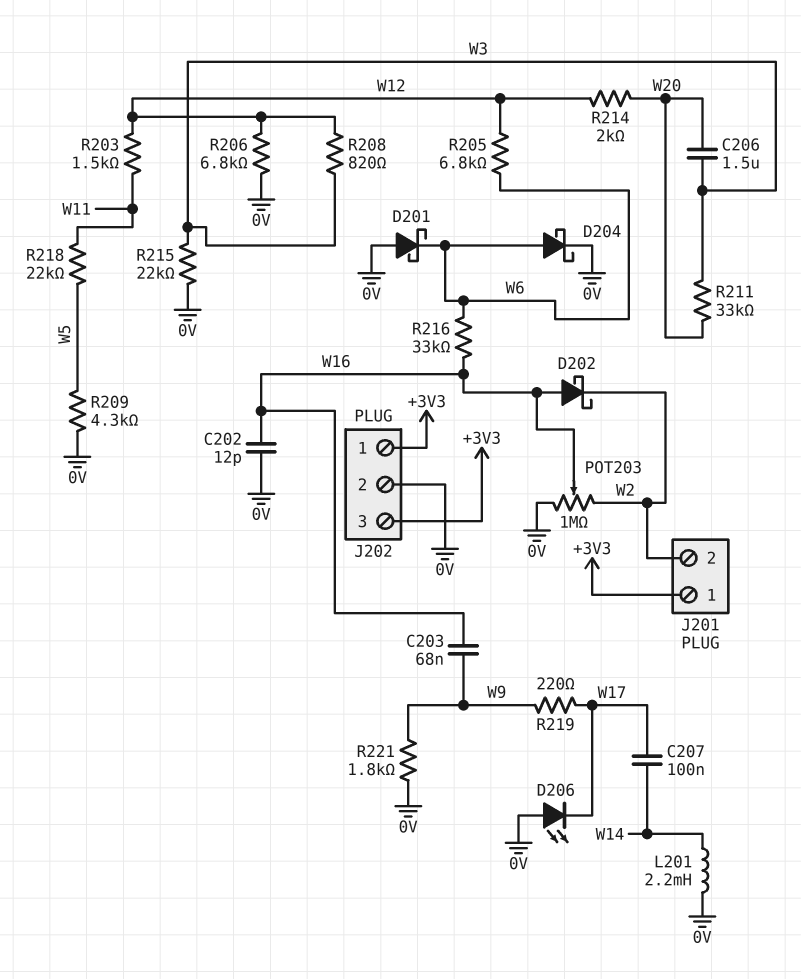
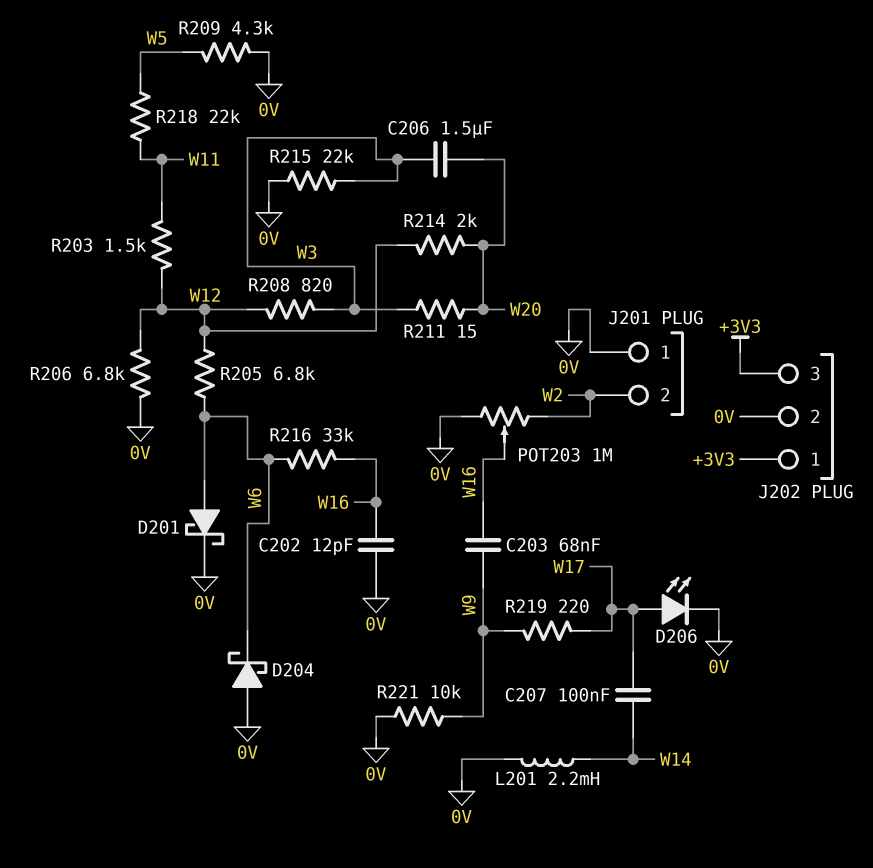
D201: schottky (A 0V, K W6) -> schottky (A W6, K 0V)
D202: schottky (A W16, K W2) -> none
D204: schottky (A W6, K 0V) -> schottky (A 0V, K W6)
D206: LED (A 0V, K W17) -> LED (A W17, K 0V)
J201 pin 1: +3V3 -> 0V
R211: 33k (W3, W20) -> 15 (W3, W20)
R221: 1.8k (0V, W9) -> 10k (0V, W9)

